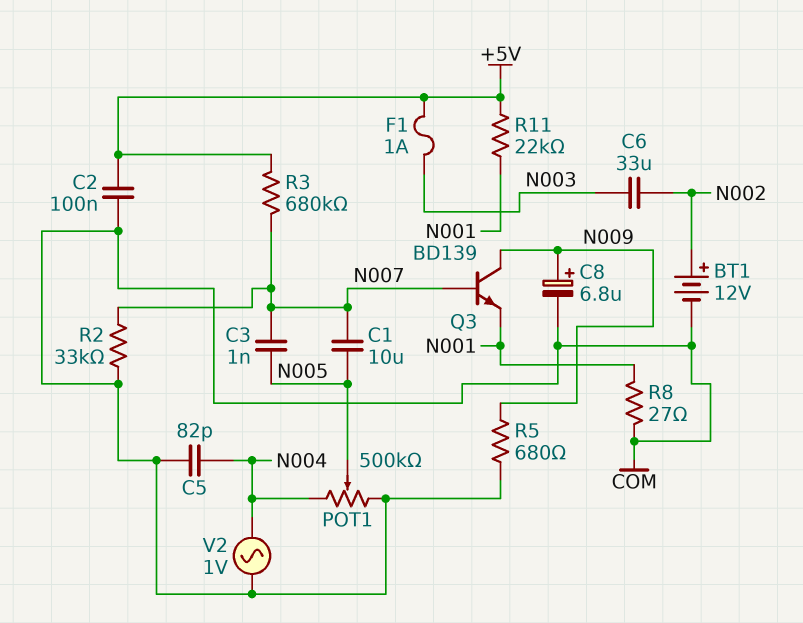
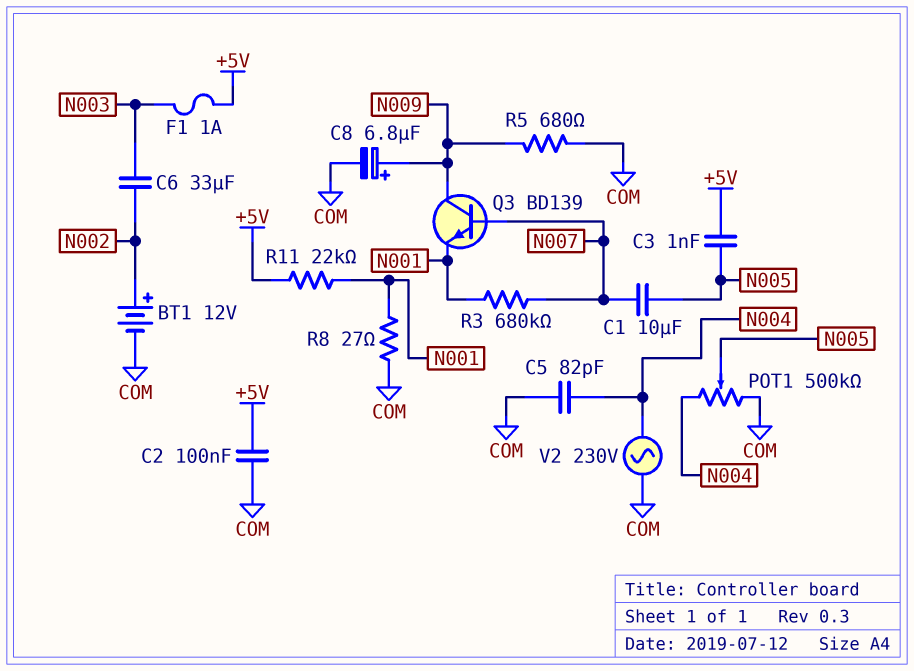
C3: 1nF (N005, N007) -> 1nF (+5V, N005)
R2: 33k (COM, N007) -> none
R3: 680k (+5V, N007) -> 680k (N001, N007)
V2: AC 1V (COM, N004) -> AC 230V (COM, N004)

